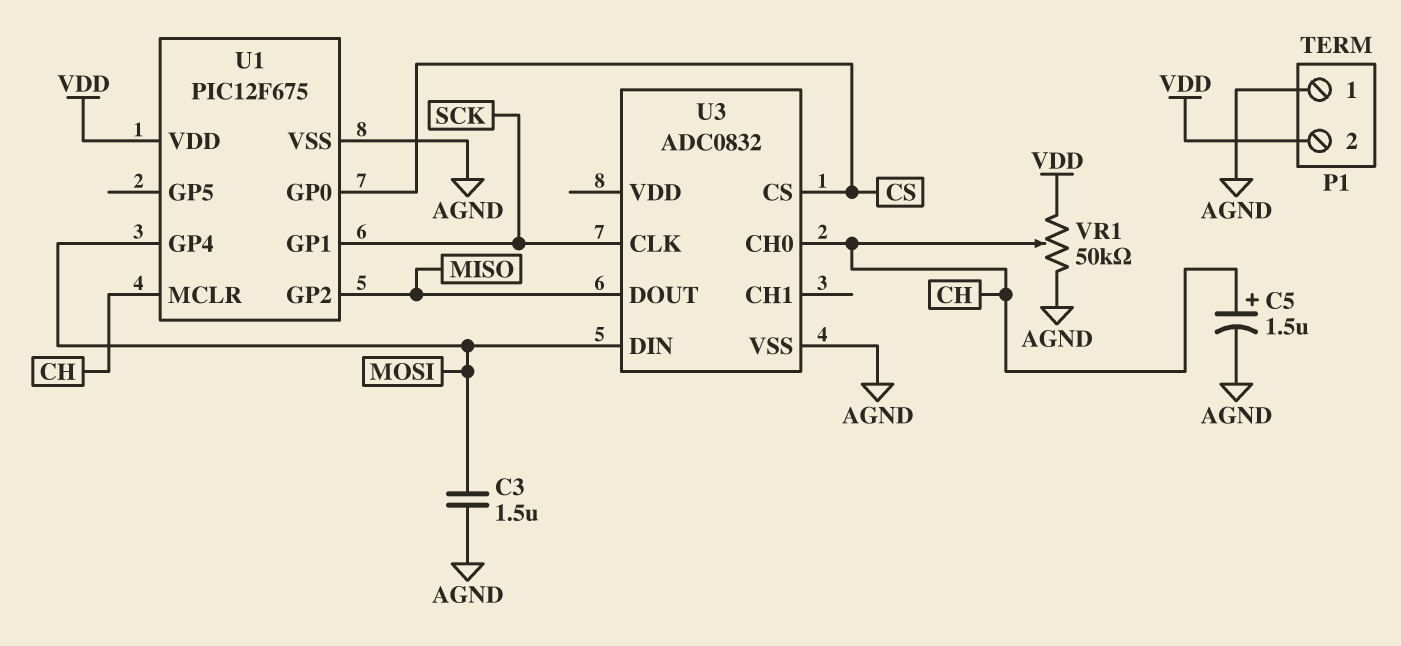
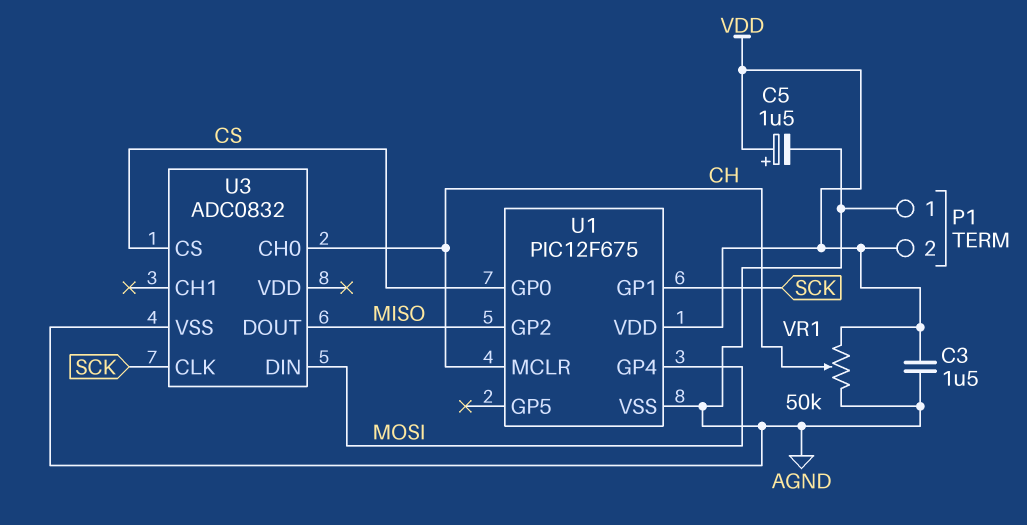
C3: 1.5uF (AGND, MOSI) -> 1.5uF (AGND, VDD)
C5: 1.5uF (plus CH, minus AGND) -> 1.5uF (plus VDD, minus AGND)

